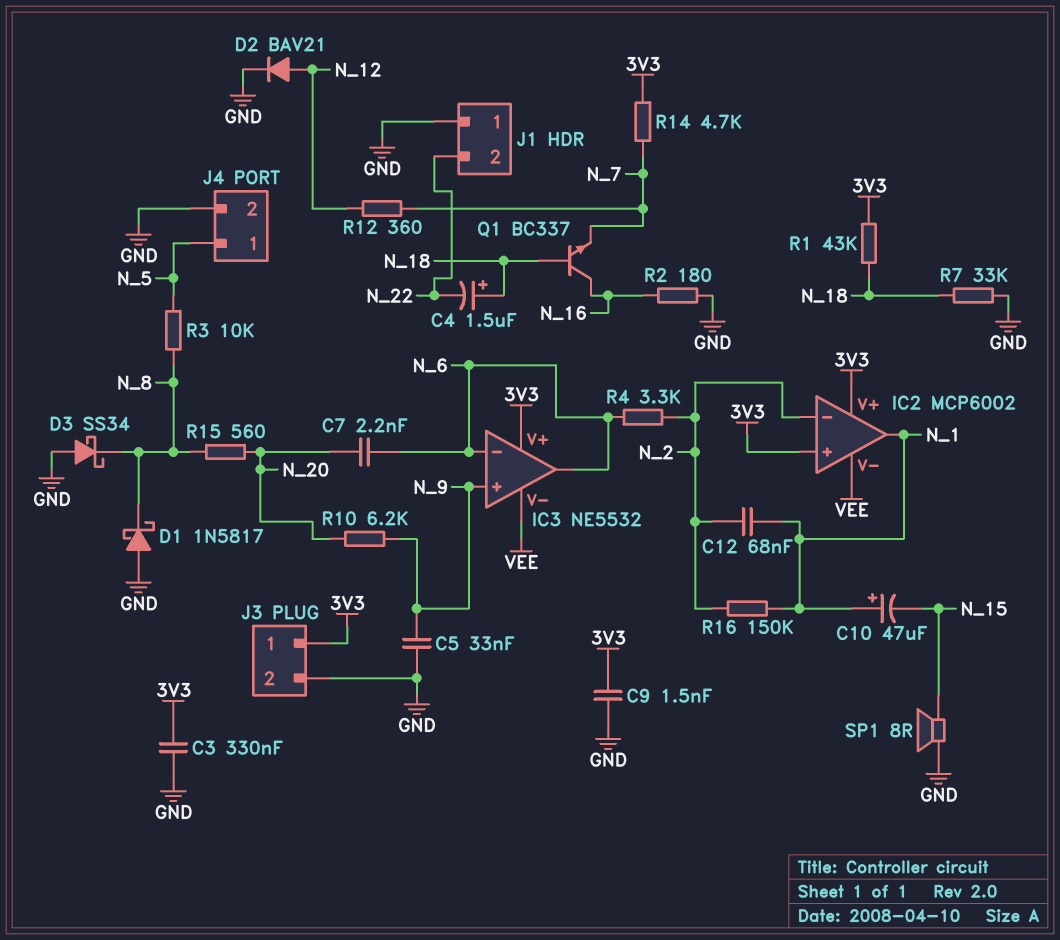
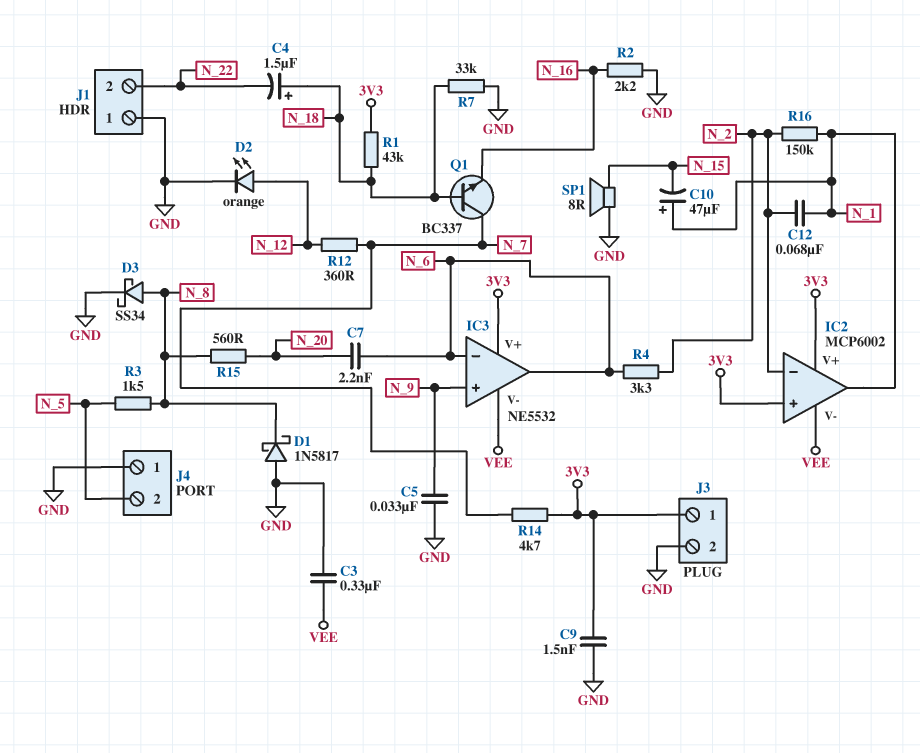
C3: 330nF (3V3, GND) -> 330nF (GND, VEE)
D2: diode BAV21 (A N_12, K GND) -> LED orange (A N_12, K GND)
D3: schottky SS34 (A GND, K N_8) -> schottky SS34 (A N_8, K GND)
J4 pin 1: N_5 -> GND
J4 pin 2: GND -> N_5
Q1: NPN BC337 (B N_18, C N_16, E N_7) -> NPN BC337 (B N_18, C N_7, E N_16)
R2: 180 (GND, N_16) -> 2.2k (GND, N_16)
R3: 10k (N_5, N_8) -> 1.5k (N_5, N_8)
R10: 6.2k (N_9, N_20) -> none

